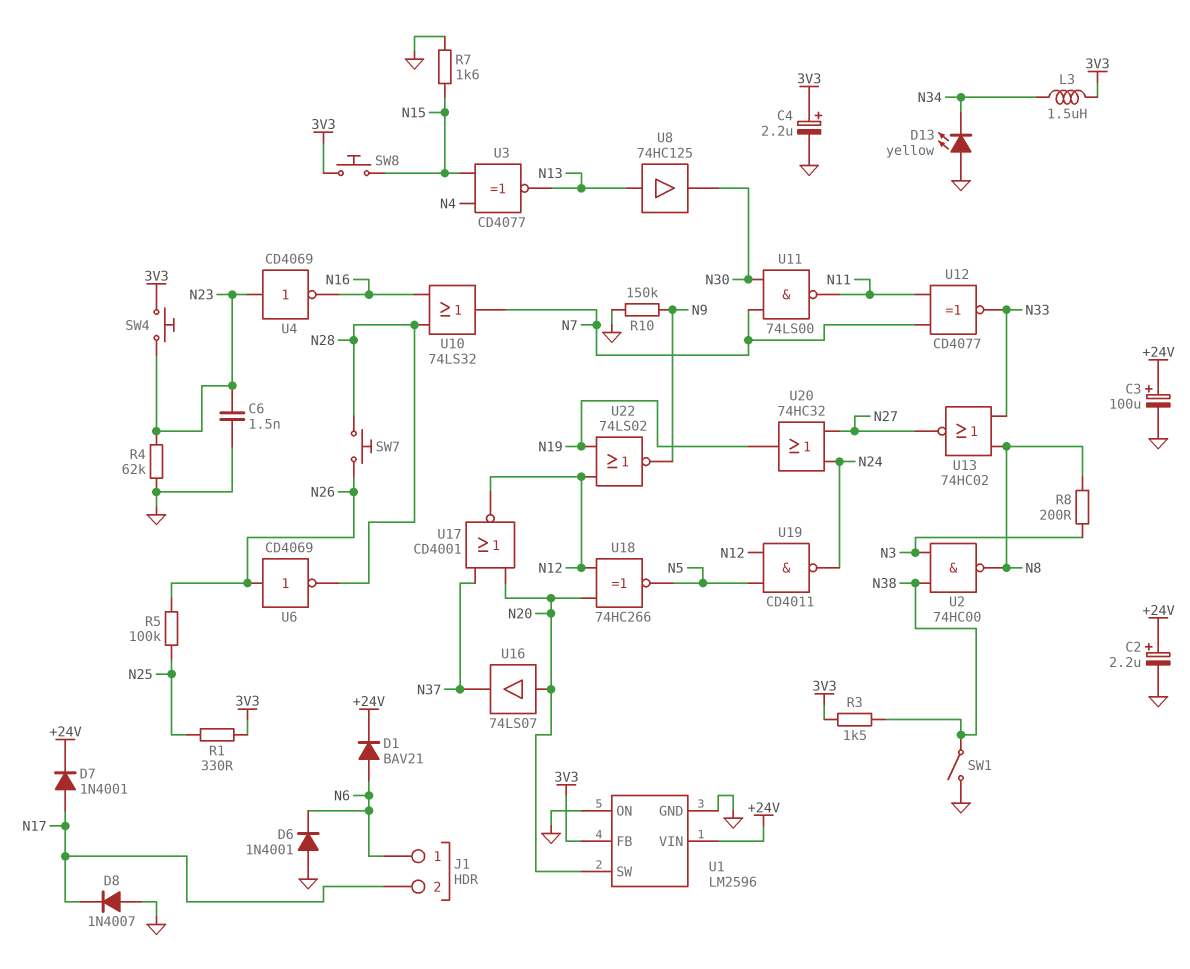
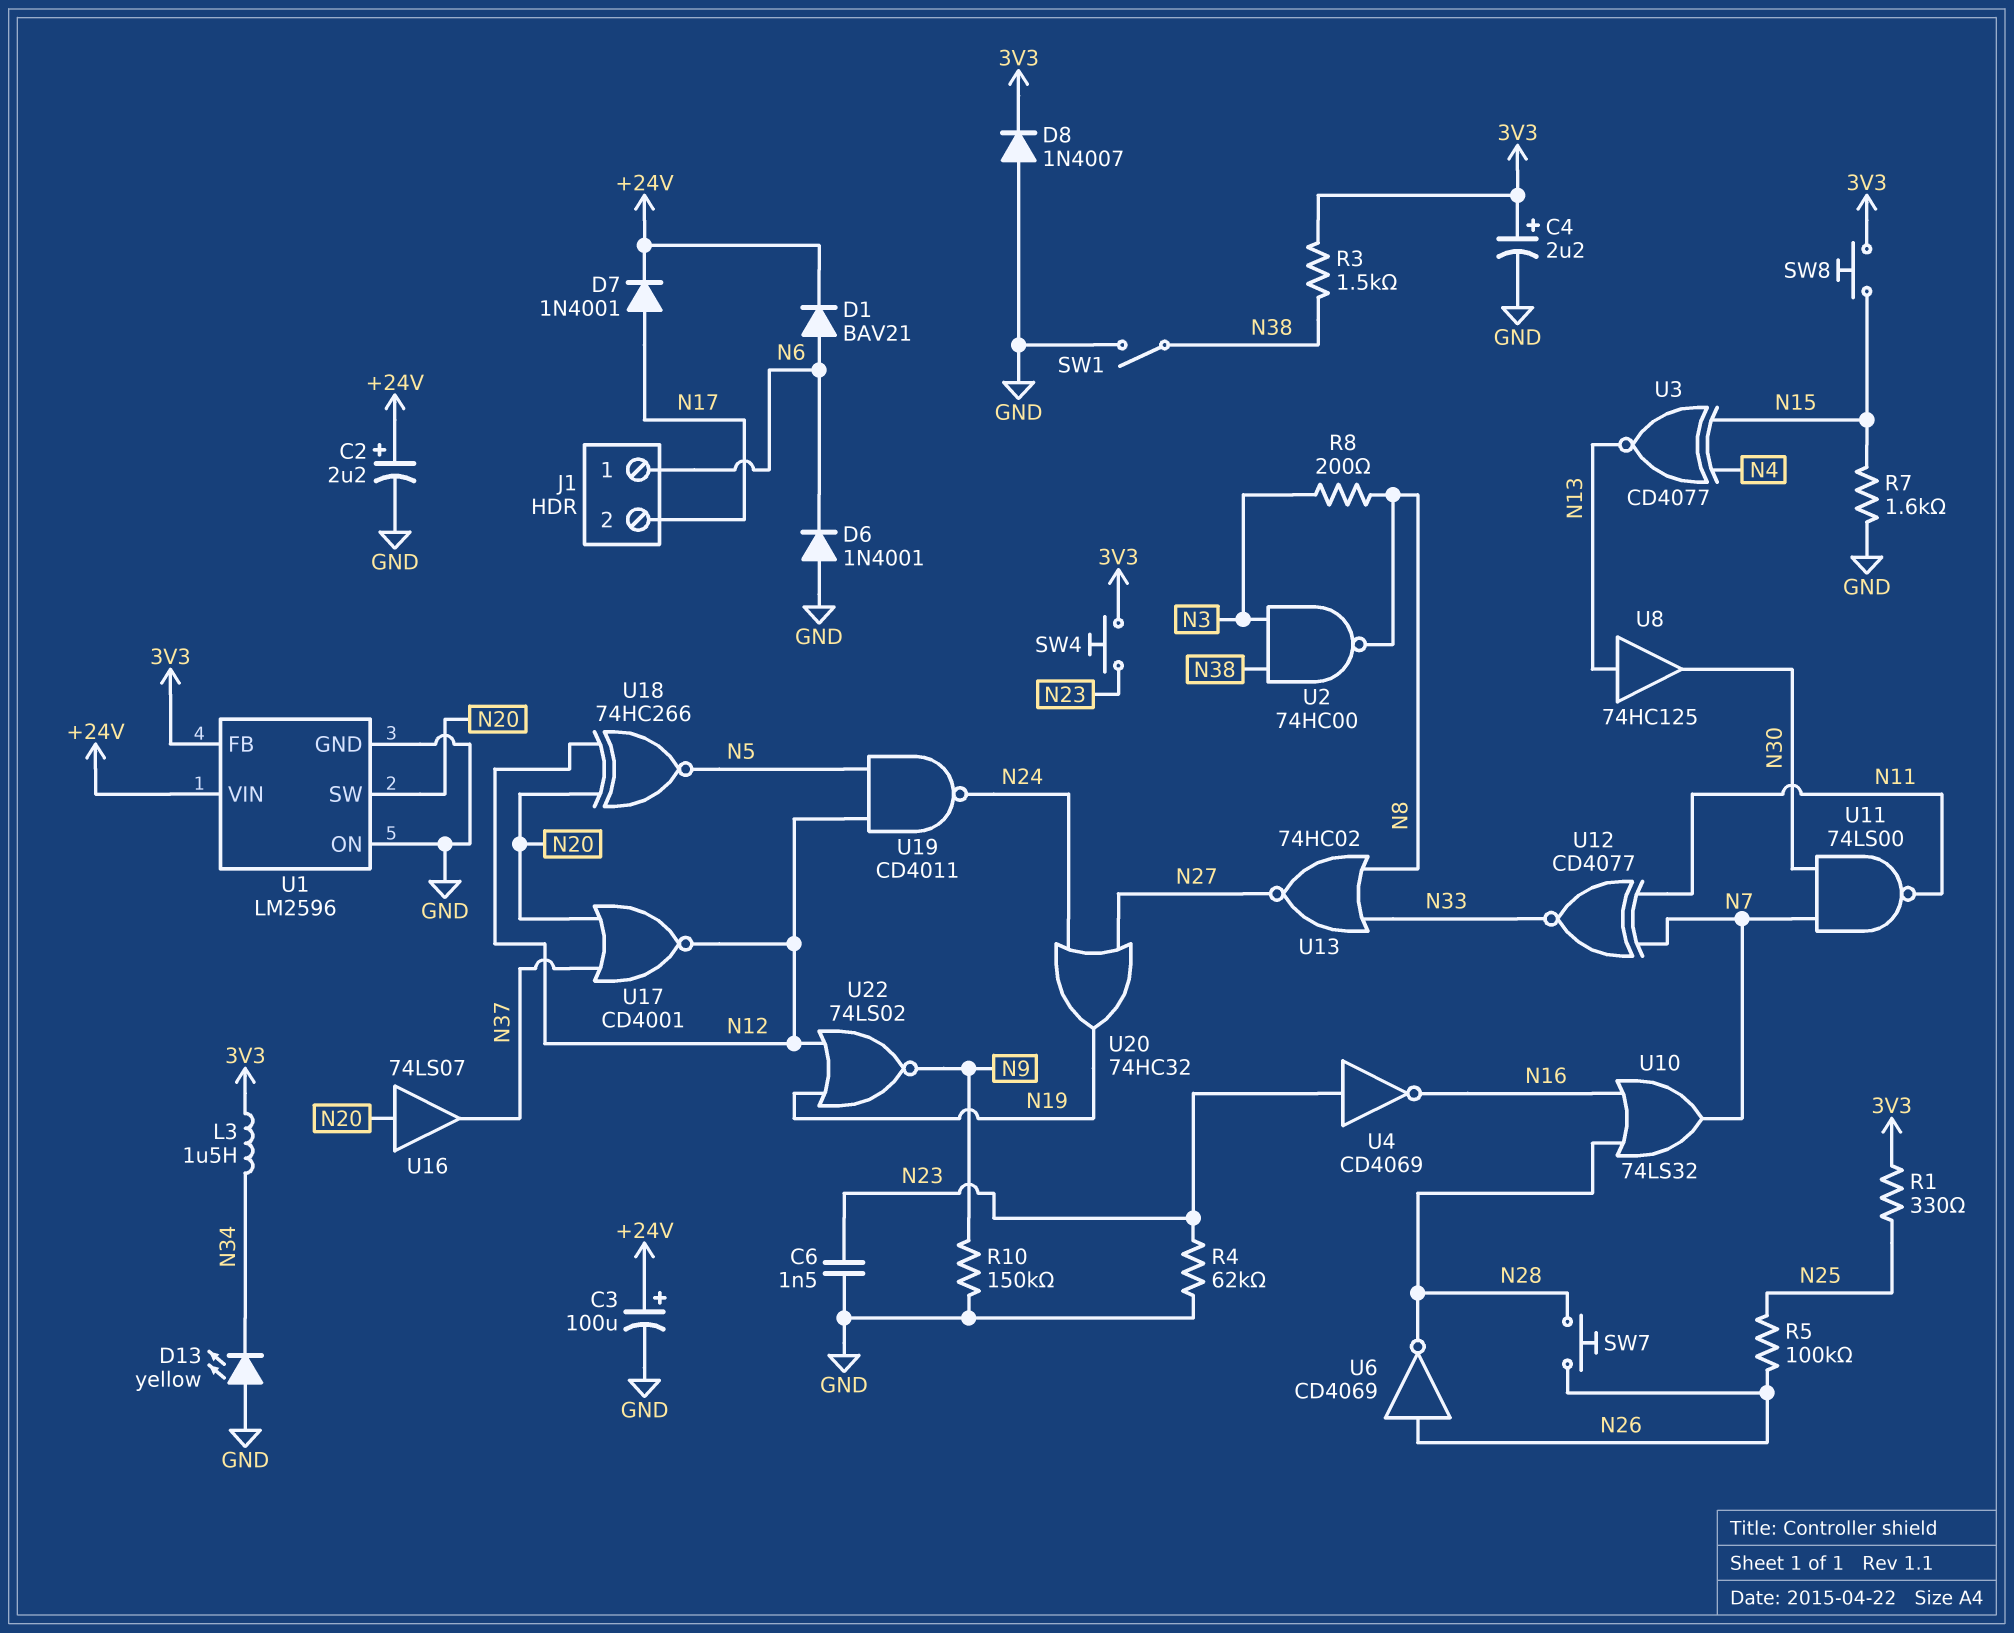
D8: diode 1N4007 (A GND, K N17) -> diode 1N4007 (A GND, K 3V3)

